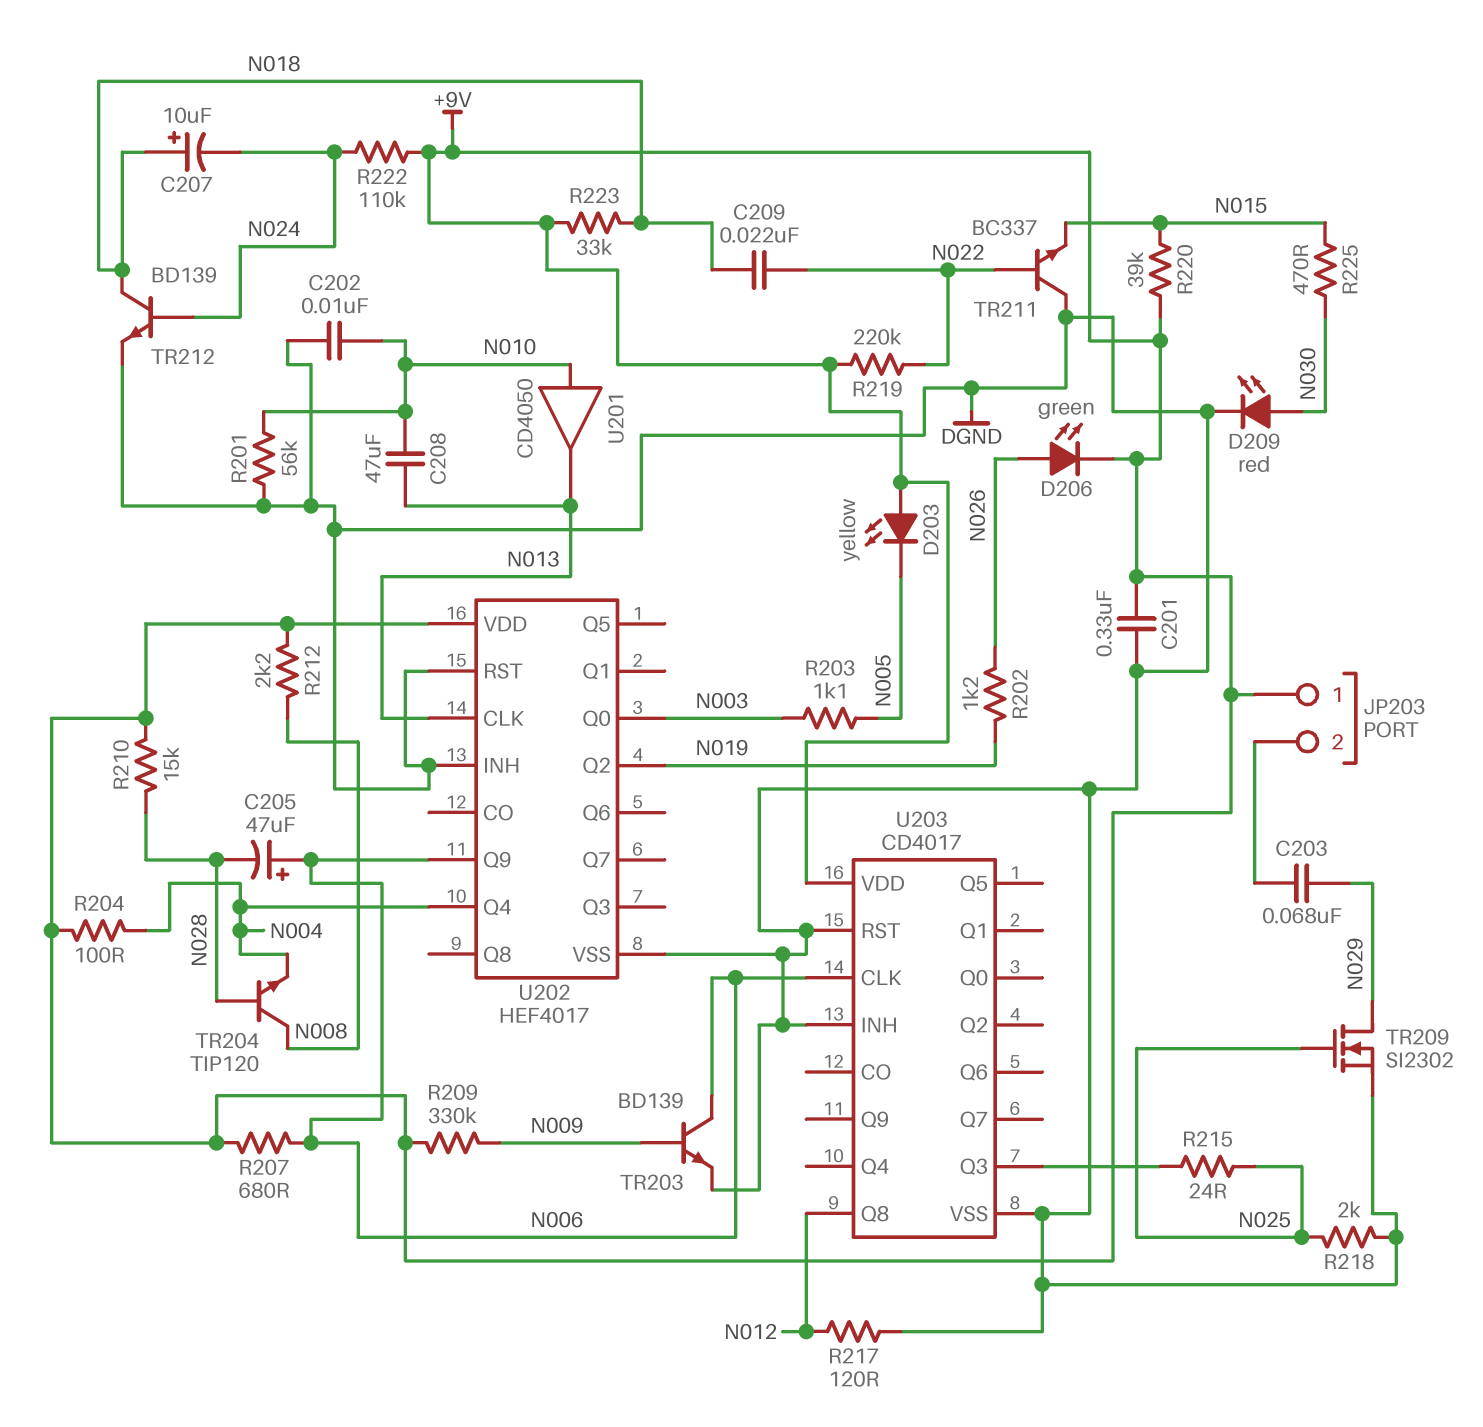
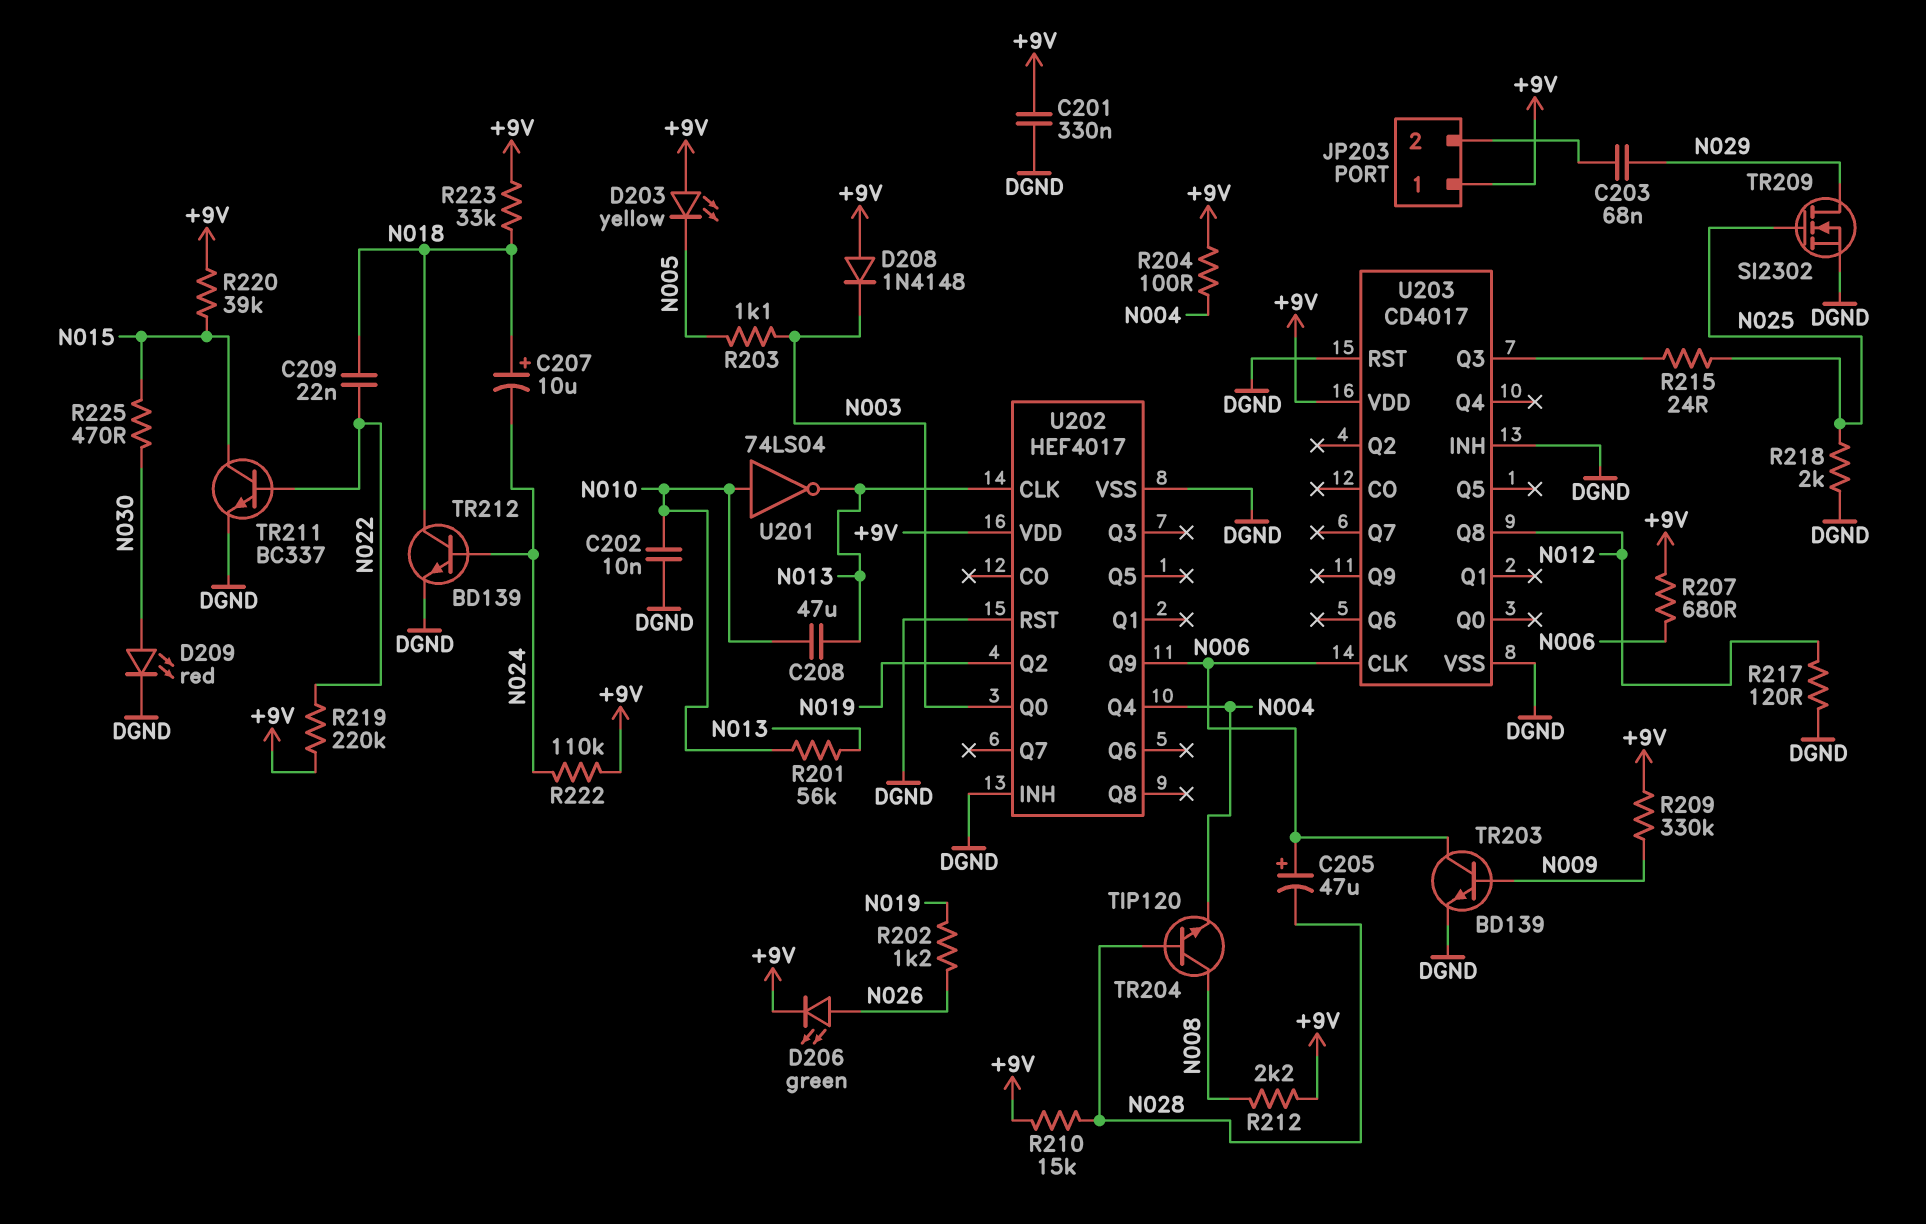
D208: none -> diode 1N4148 (A +9V, K N003)
R201: 56k (DGND, N010) -> 56k (N010, N013)
TR211: NPN BC337 (B N022, C DGND, E N015) -> NPN BC337 (B N022, C N015, E DGND)
U201: buffer CD4050 (in N010, out N013) -> NOT 74LS04 (in N010, out N013)

